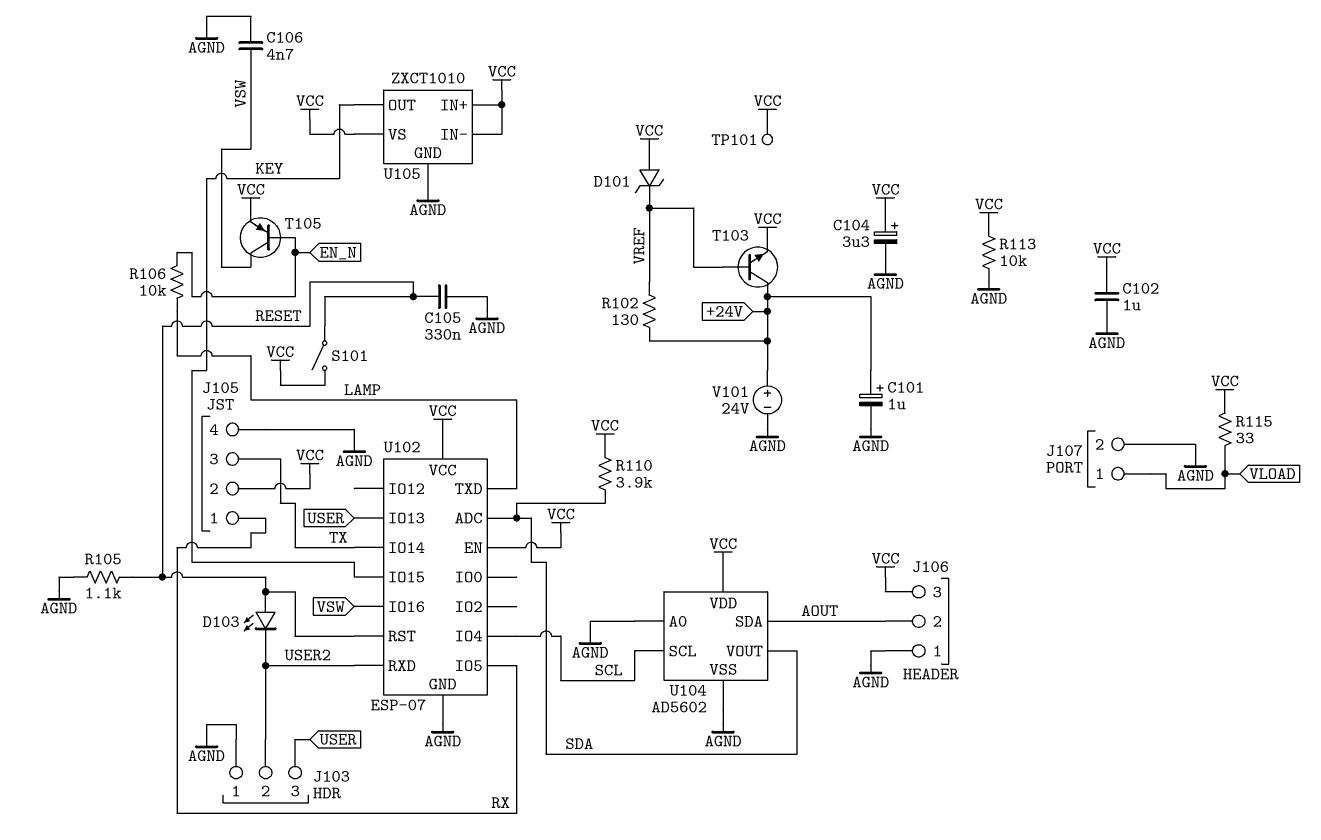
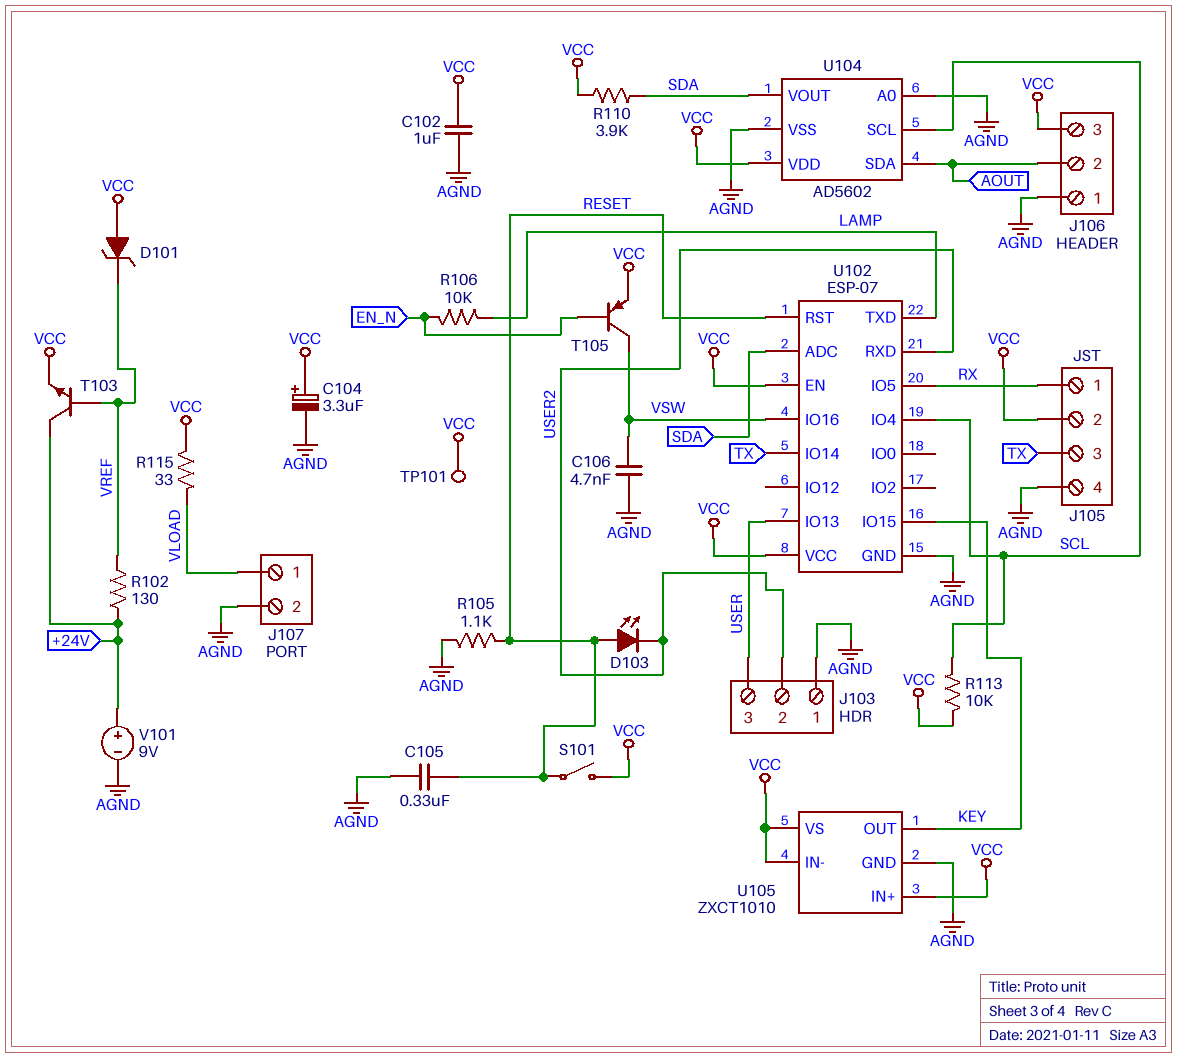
C101: 1uF (plus +24V, minus AGND) -> none
R113: 10k (AGND, VCC) -> 10k (SCL, VCC)
V101: 24V (plus +24V, minus AGND) -> 9V (plus +24V, minus AGND)

